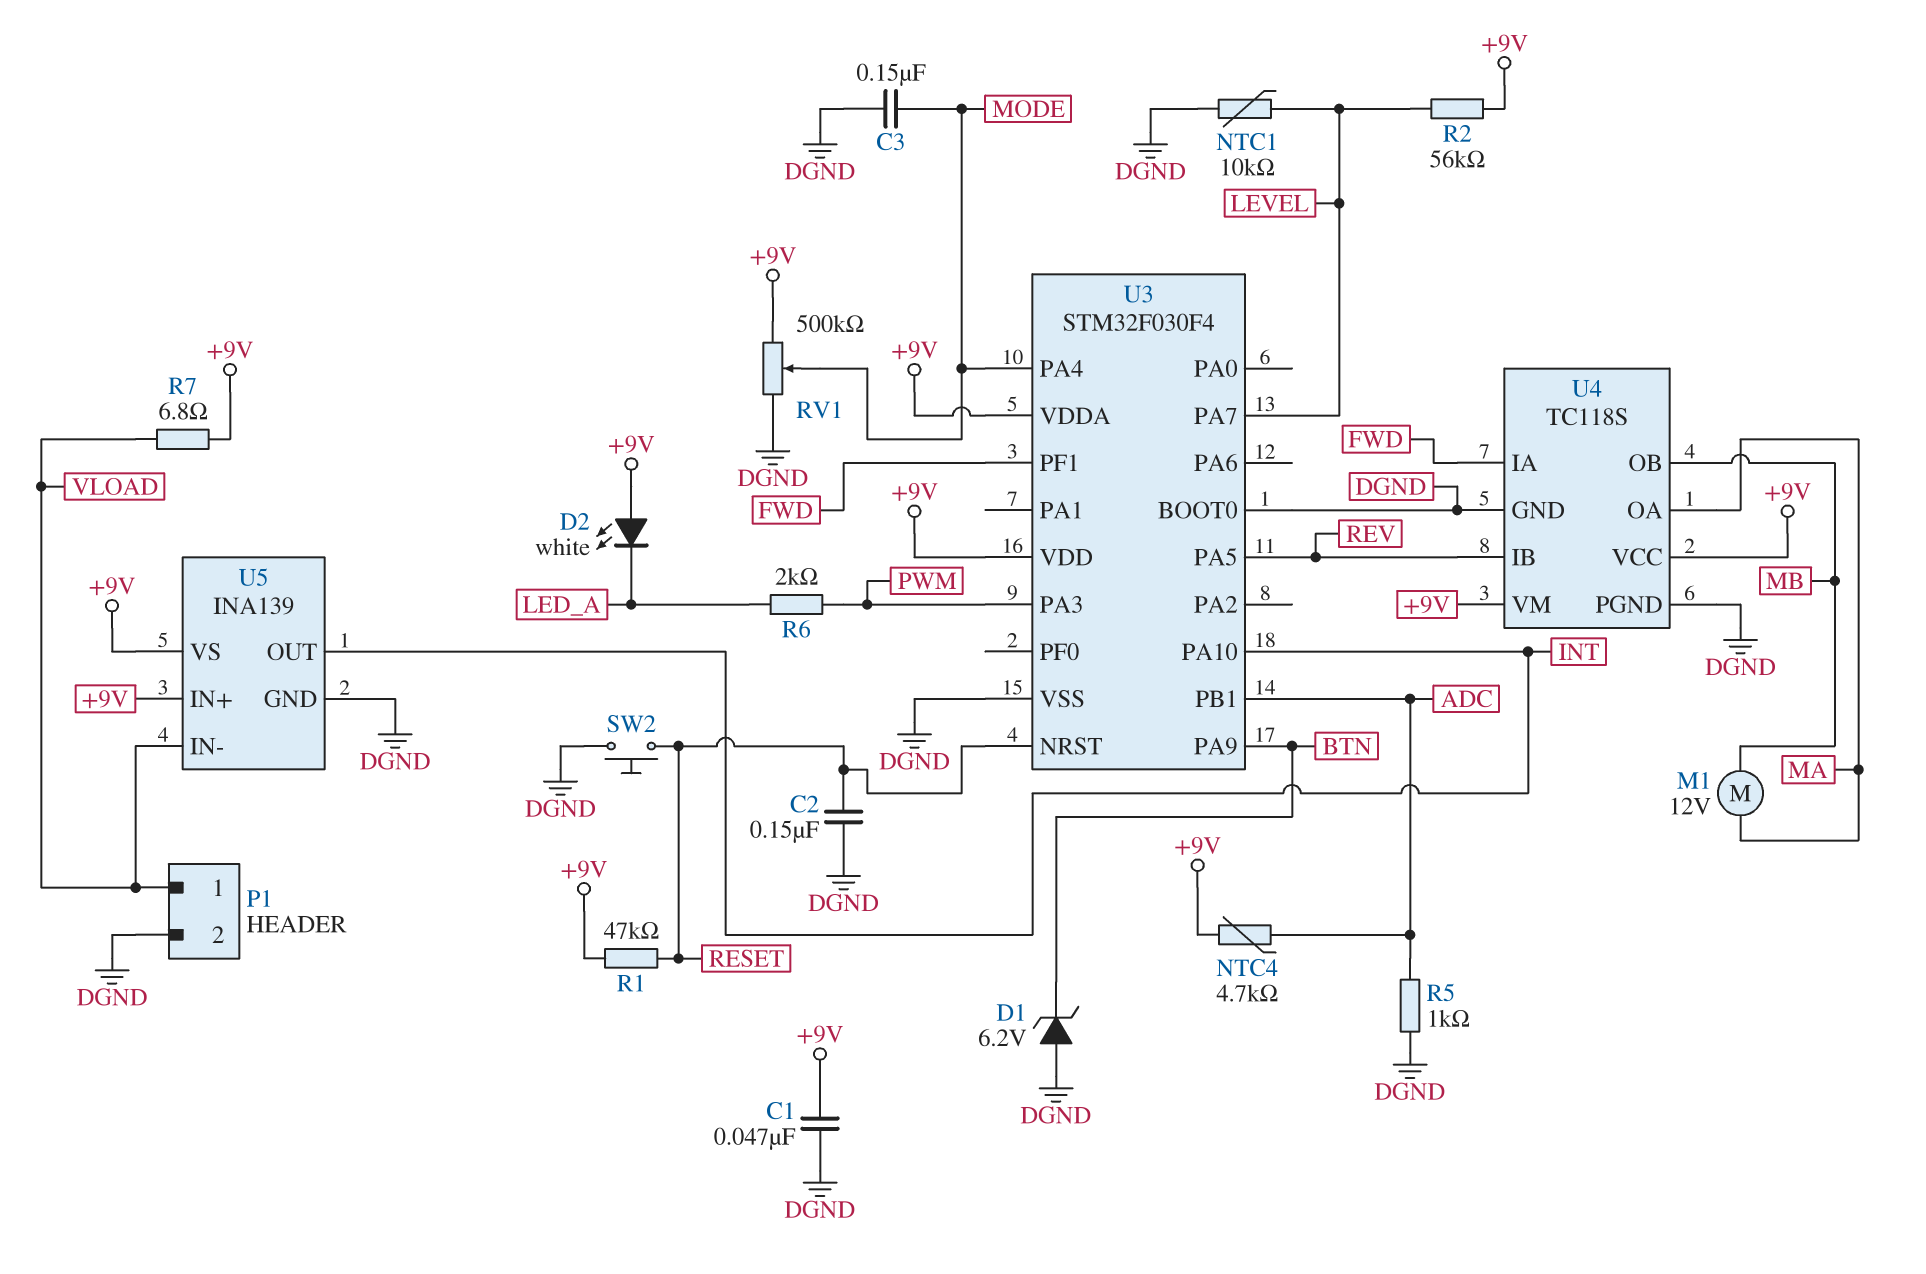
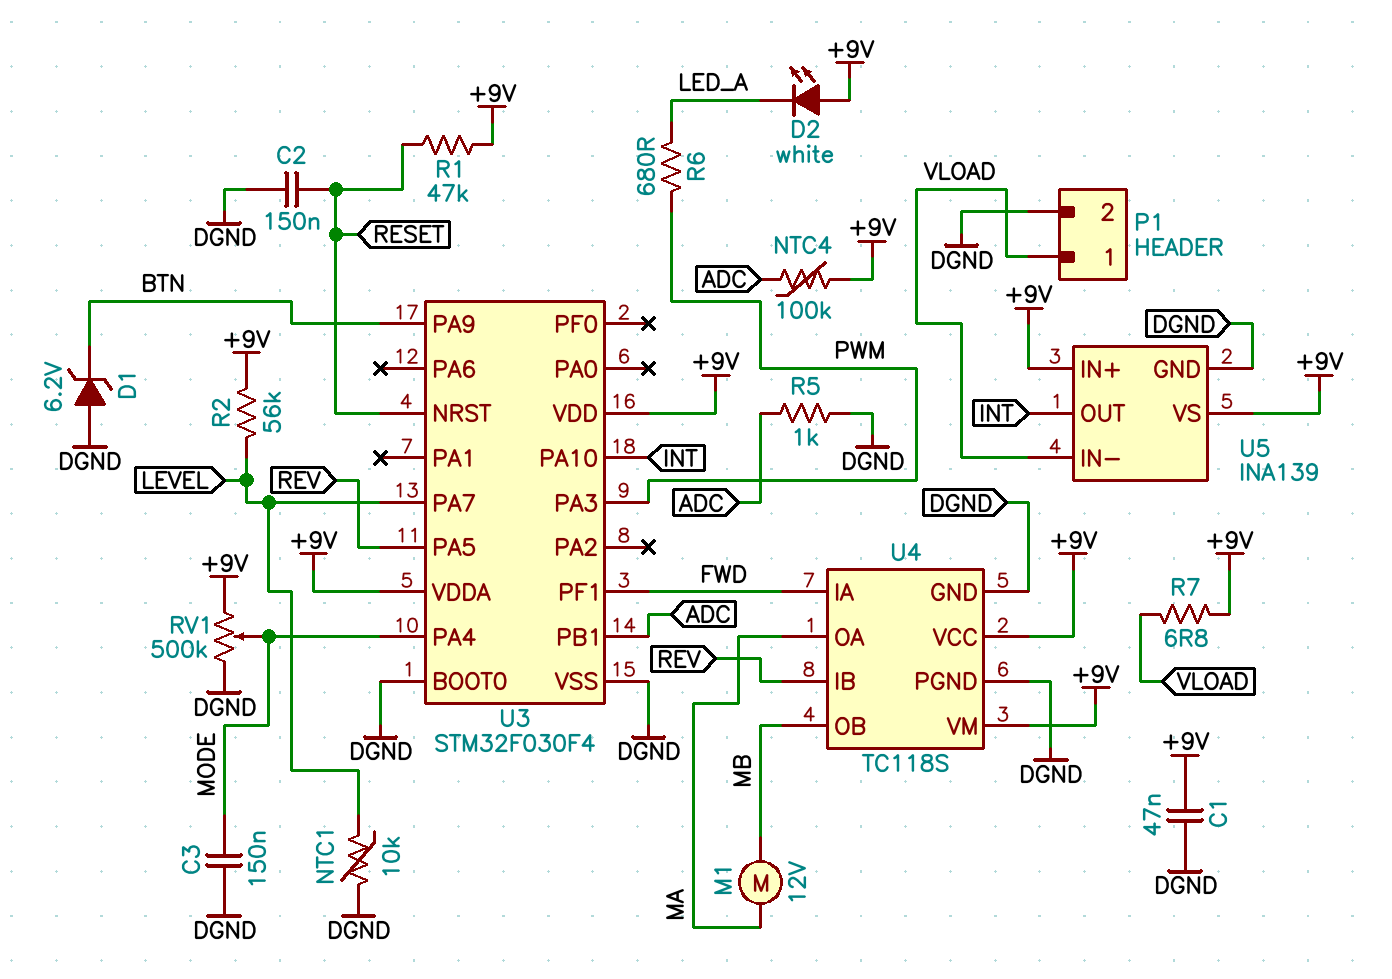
NTC4: 4.7k (+9V, ADC) -> 100k (+9V, ADC)
R6: 2k (LED_A, PWM) -> 680 (LED_A, PWM)
SW2: button (DGND, RESET) -> none

